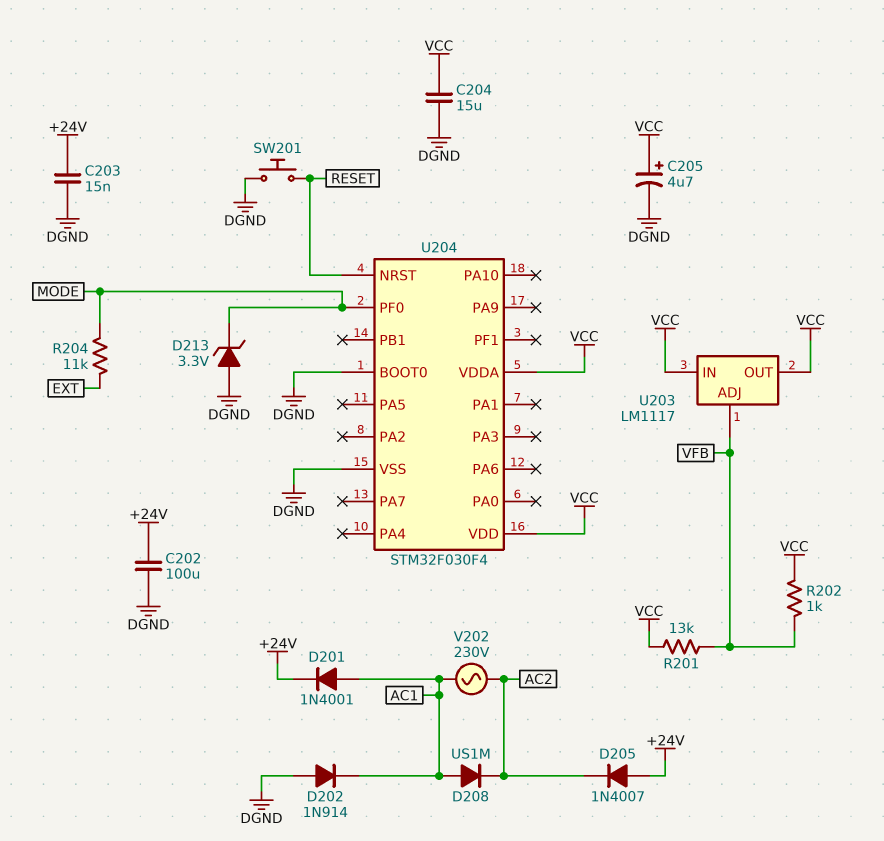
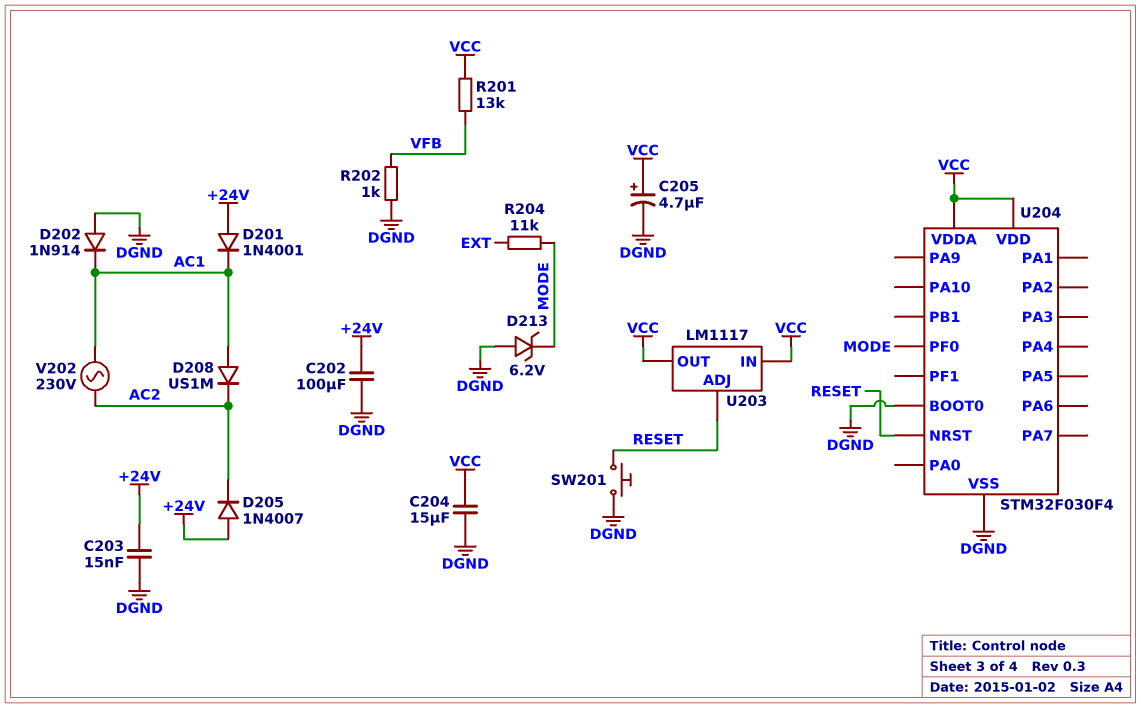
D201: diode 1N4001 (A AC1, K +24V) -> diode 1N4001 (A +24V, K AC1)
D213: zener 3.3V (A DGND, K MODE) -> zener 6.2V (A DGND, K MODE)
R202: 1k (VCC, VFB) -> 1k (DGND, VFB)
U203 pin ADJ: VFB -> RESET

